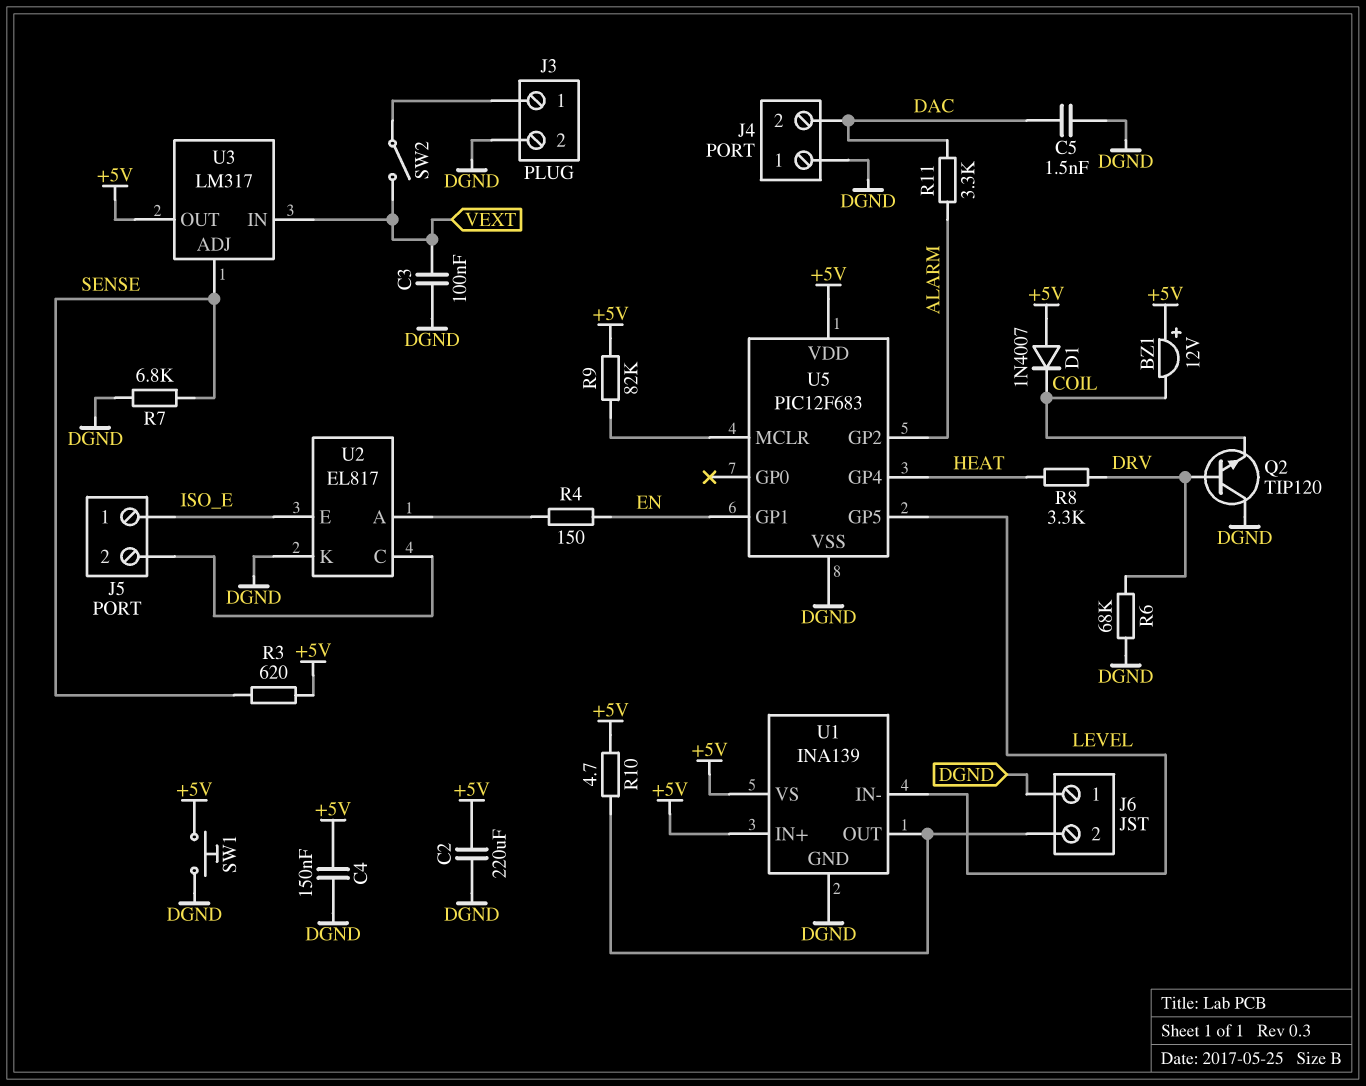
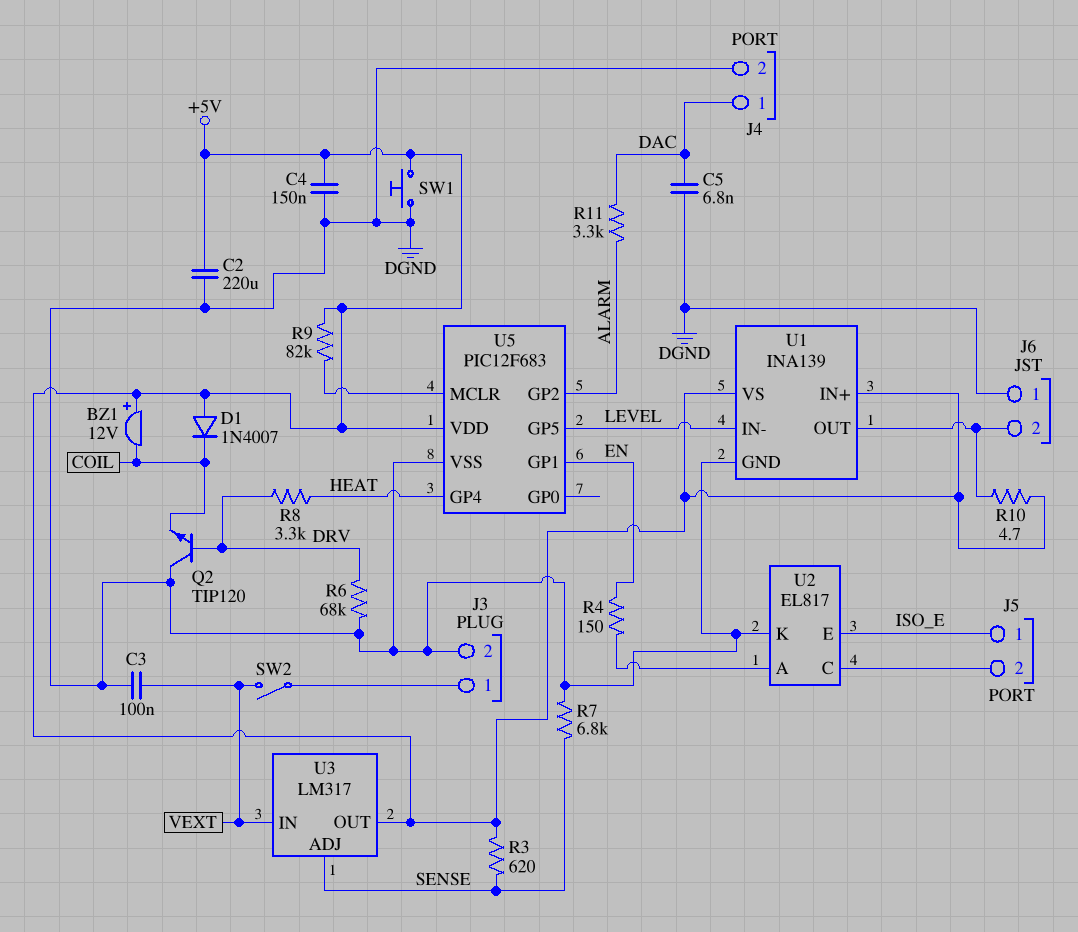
C5: 1.5nF (DAC, DGND) -> 6.8nF (DAC, DGND)
J4 pin 1: DGND -> DAC
J4 pin 2: DAC -> DGND

